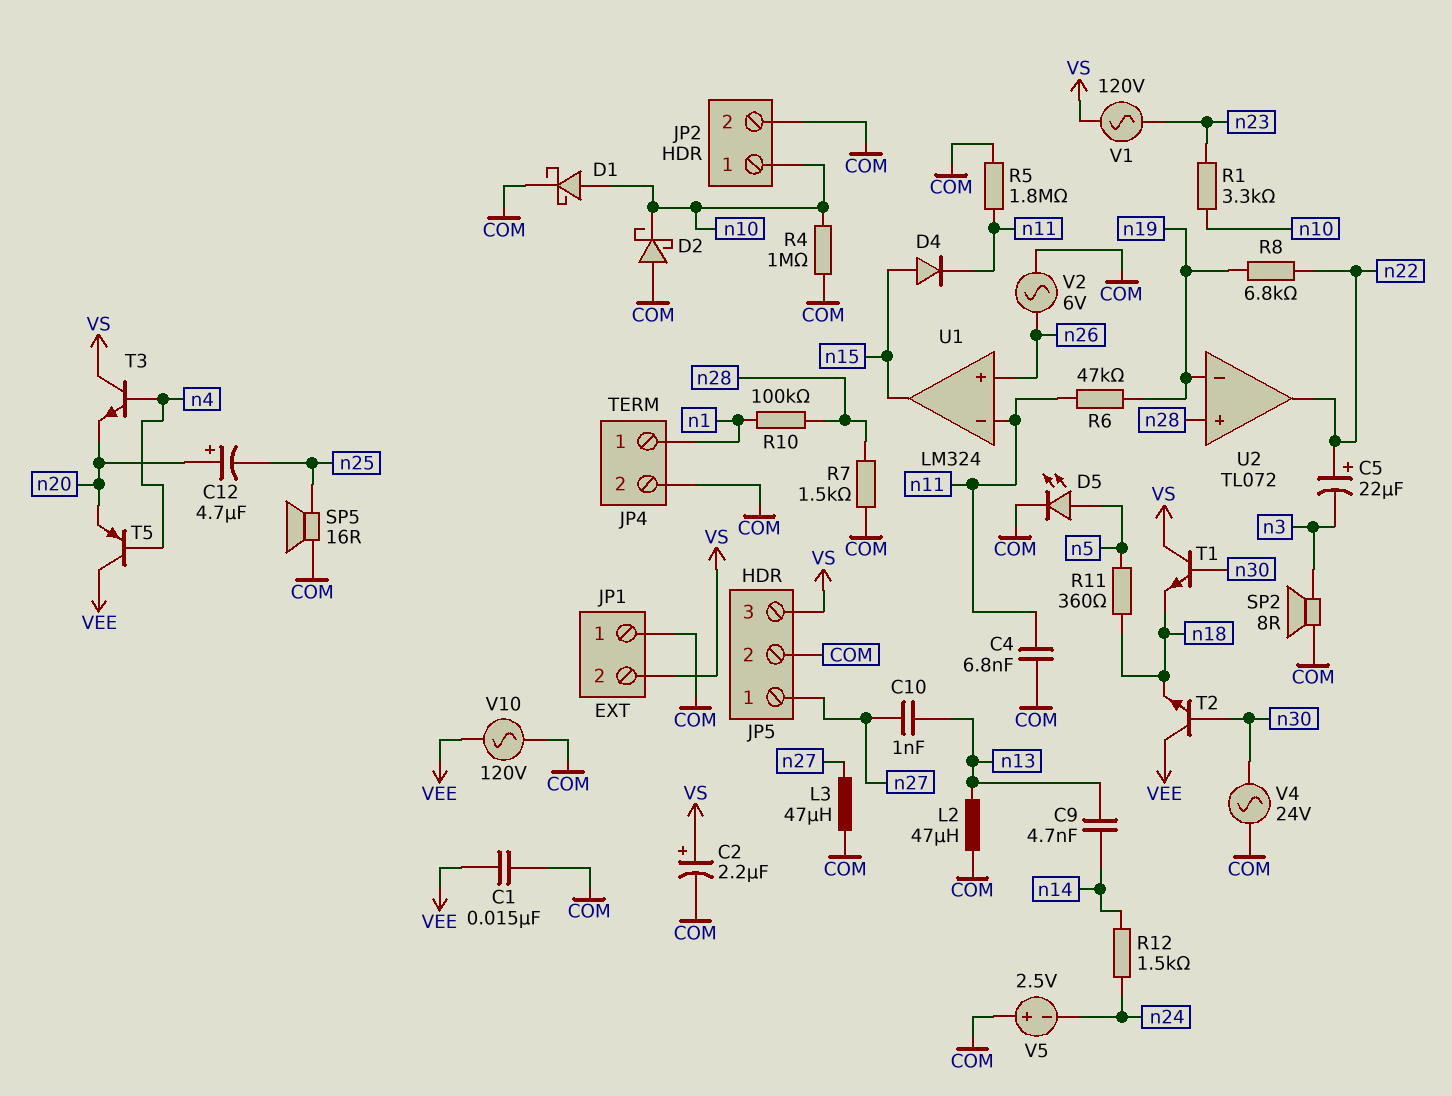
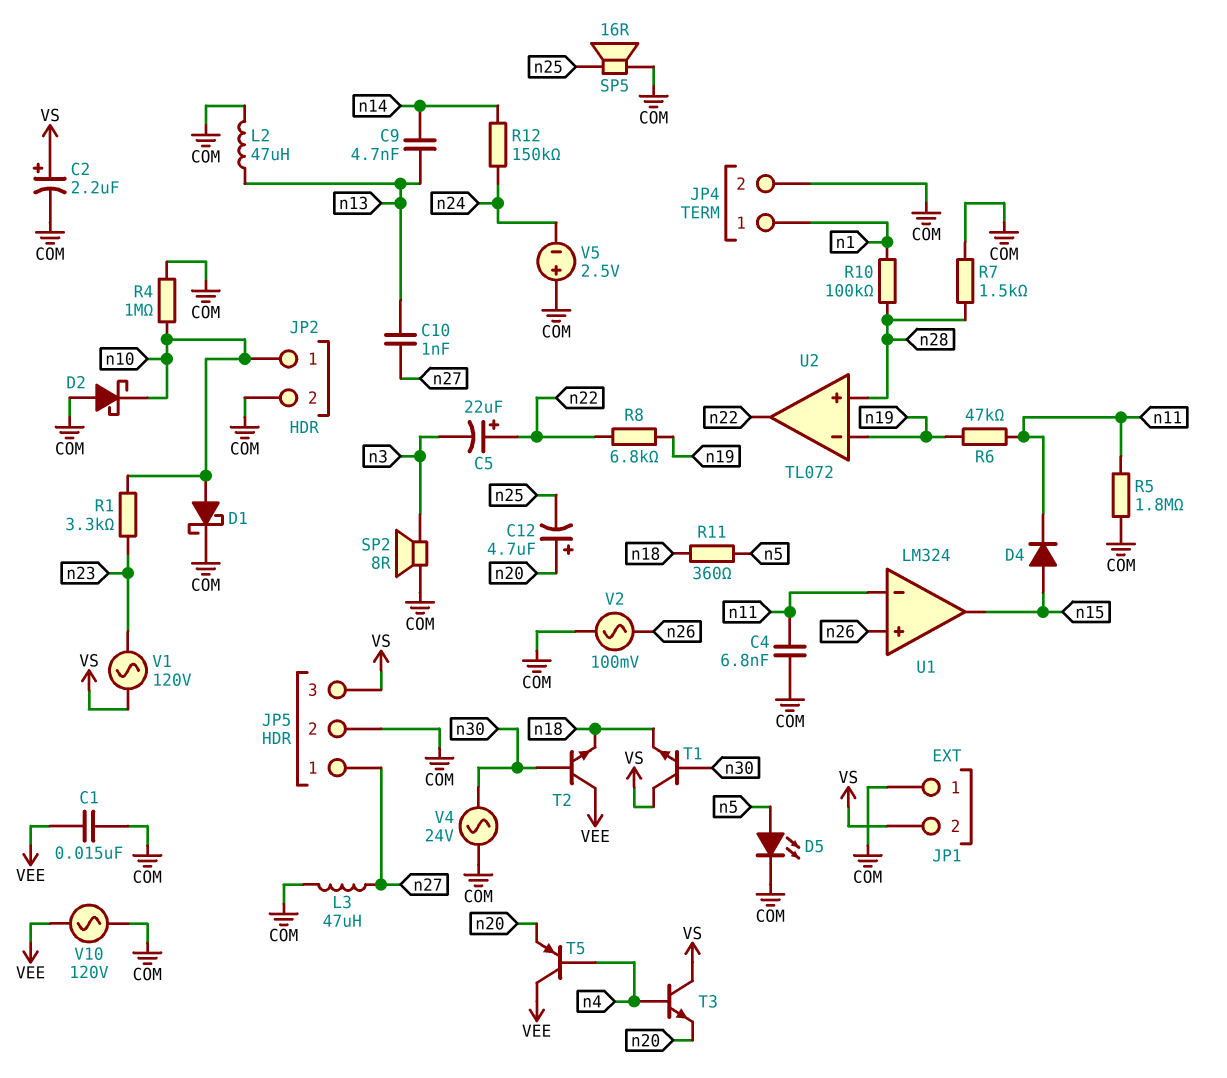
R12: 1.5k (n14, n24) -> 150k (n14, n24)
V2: AC 6V (COM, n26) -> AC 100mV (COM, n26)

